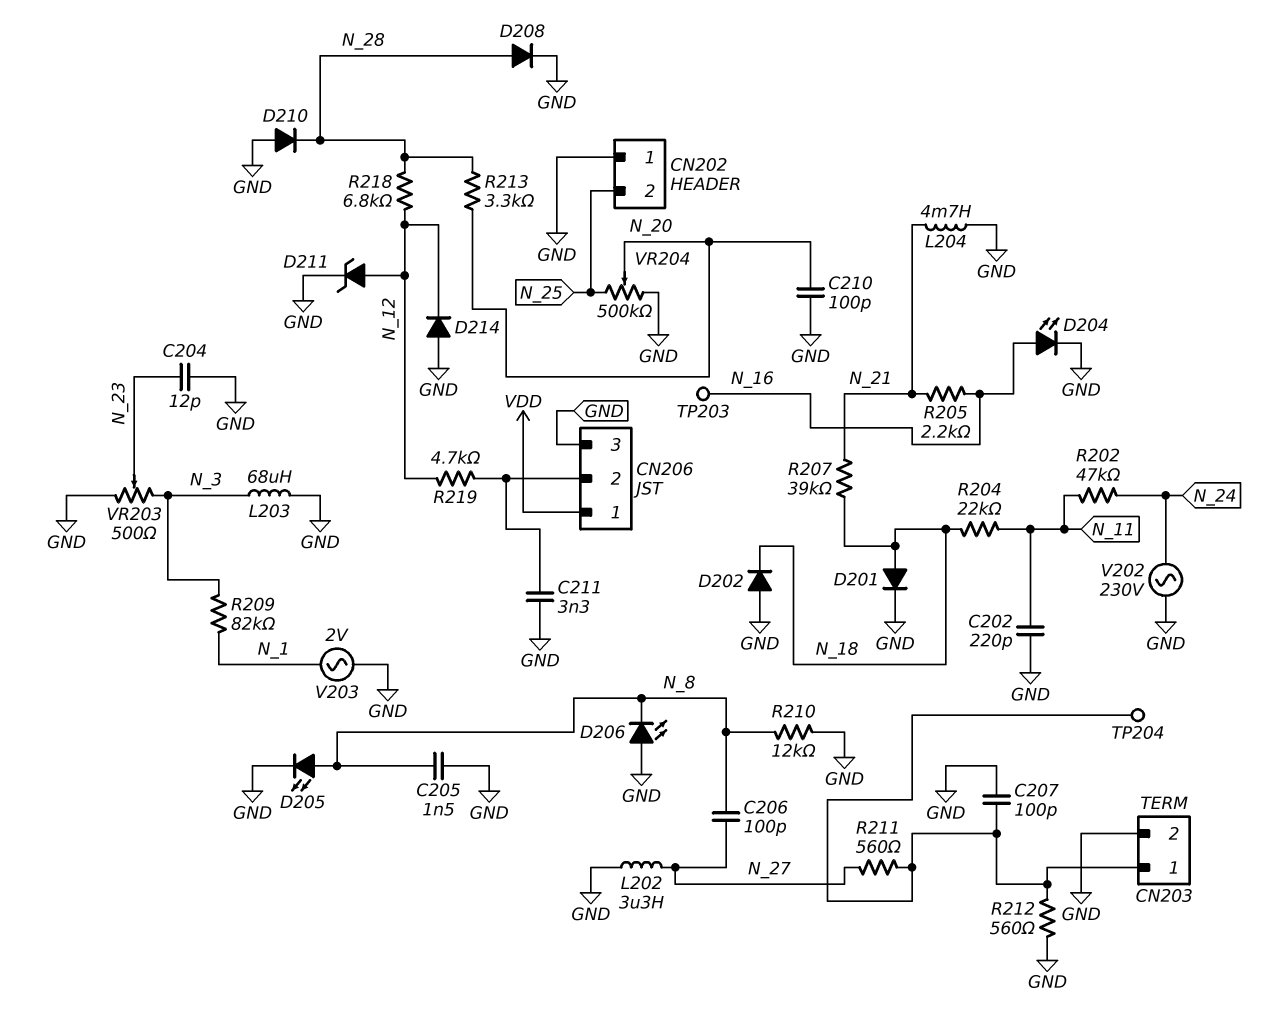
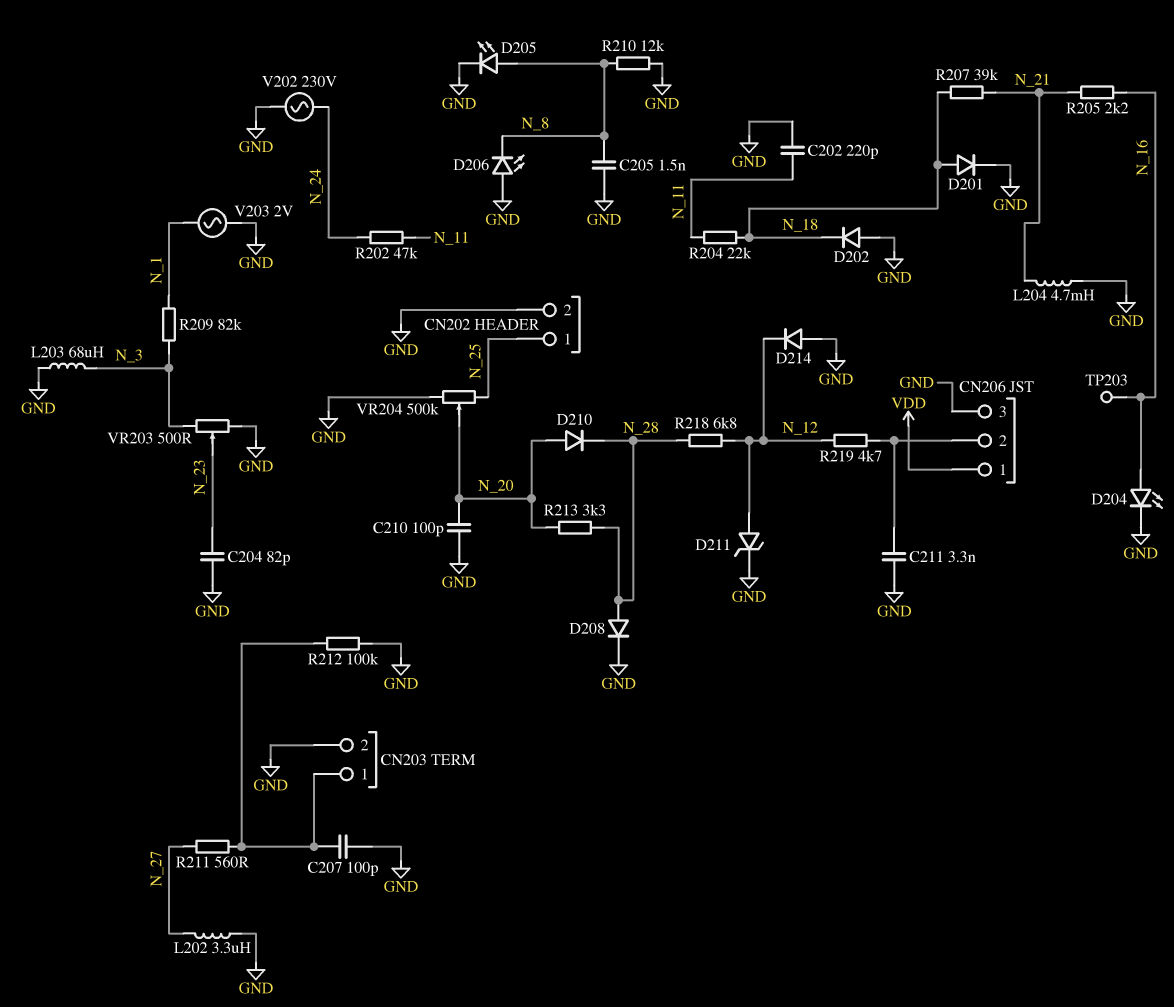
C204: 12pF (GND, N_23) -> 82pF (GND, N_23)
C206: 100pF (N_8, N_27) -> none
CN202 pin 1: GND -> N_25
CN202 pin 2: N_25 -> GND
D210: diode (A GND, K N_28) -> diode (A N_20, K N_28)
R212: 560 (CN203/1, GND) -> 100k (CN203/1, GND)
TP204: test point (CN203/1) -> none

